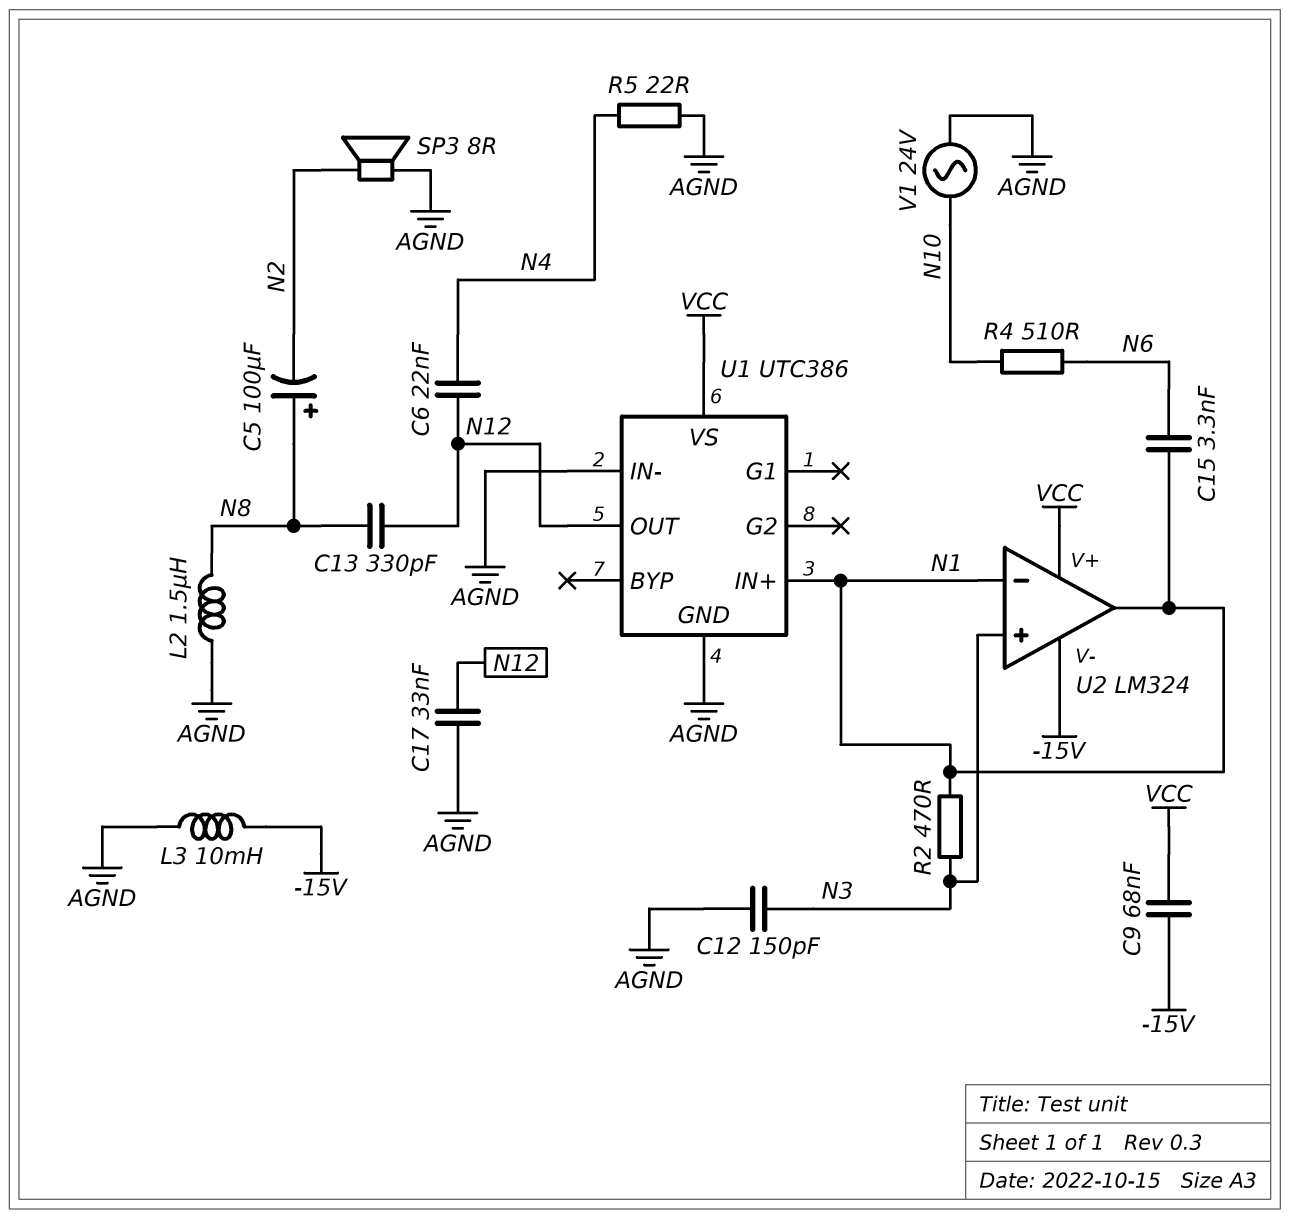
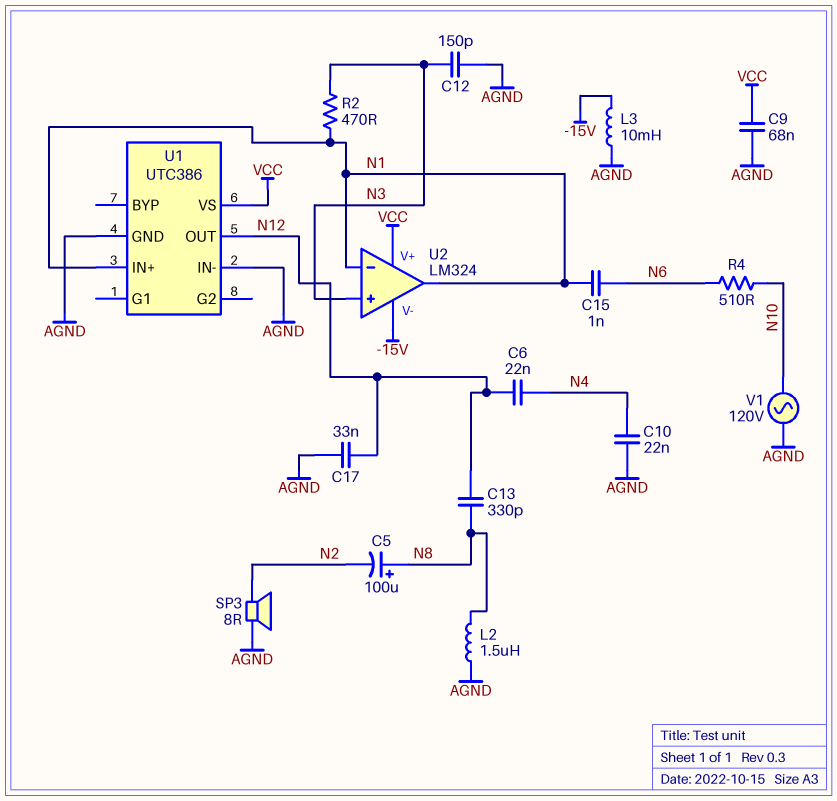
C9: 68nF (-15V, VCC) -> 68nF (AGND, VCC)
C10: none -> 22nF (AGND, N4)
C15: 3.3nF (N1, N6) -> 1nF (N1, N6)
R5: 22 (AGND, N4) -> none
V1: AC 24V (AGND, N10) -> AC 120V (AGND, N10)

